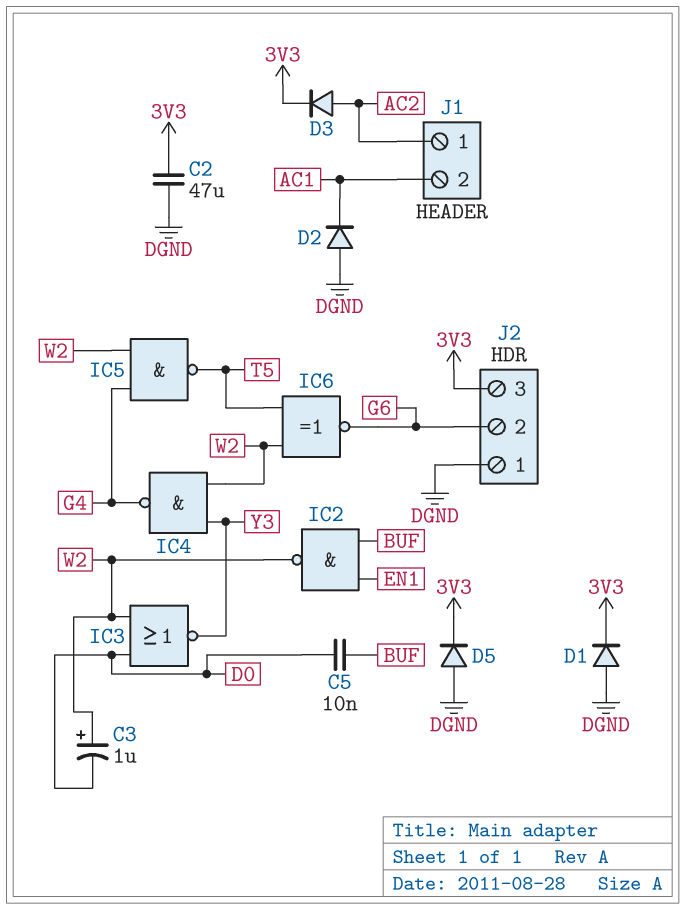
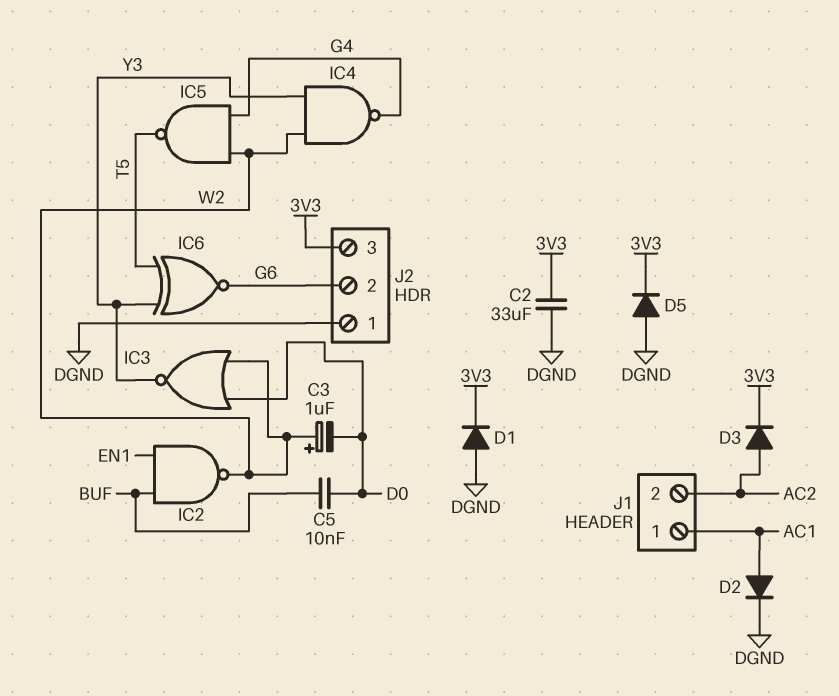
C2: 47uF (3V3, DGND) -> 33uF (3V3, DGND)
D2: diode (A DGND, K AC1) -> diode (A AC1, K DGND)
IC6: XNOR (in T5, in W2, out G6) -> XNOR (in T5, in Y3, out G6)
J1 pin 1: AC2 -> AC1
J1 pin 2: AC1 -> AC2

